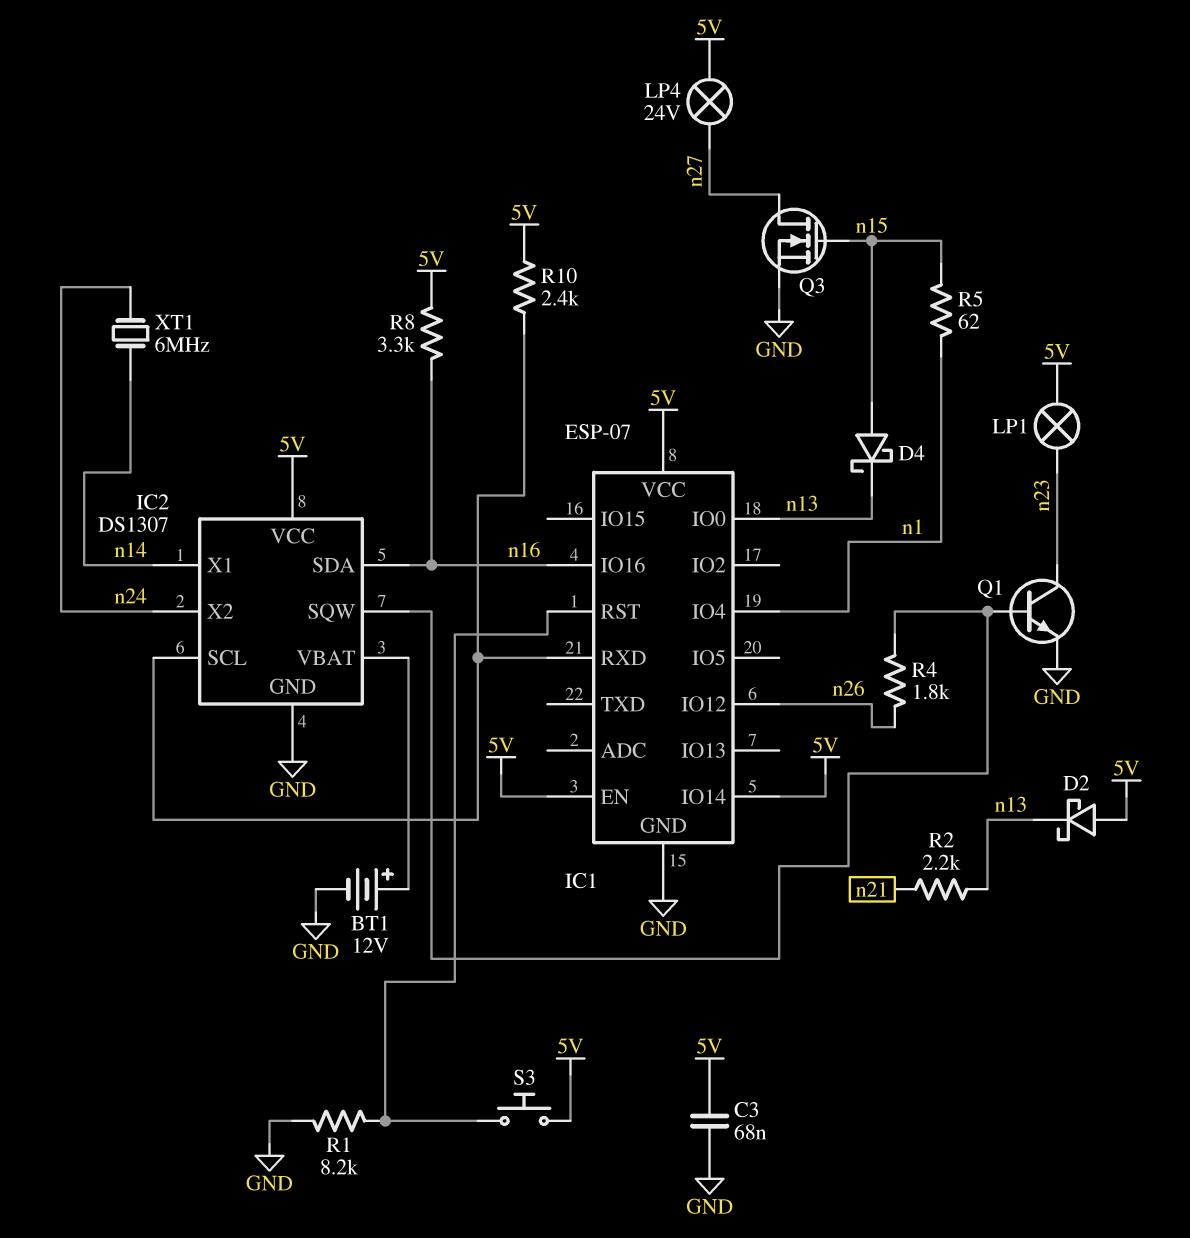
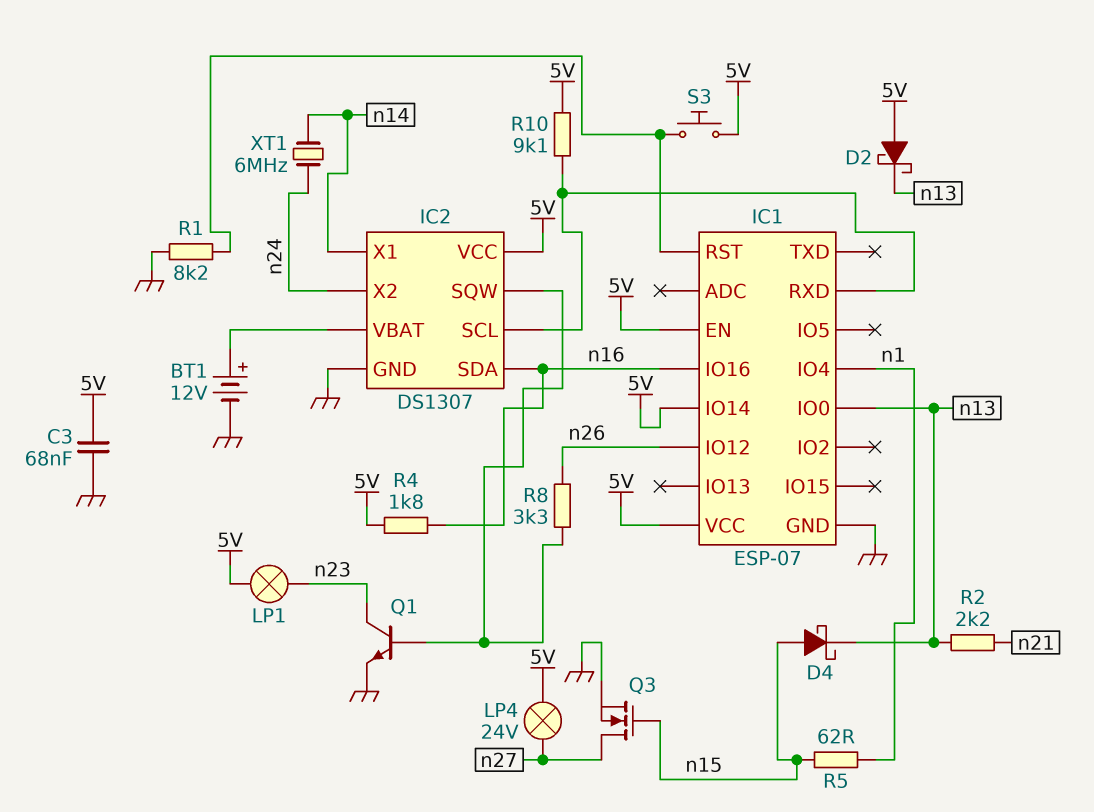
R4: 1.8k (IC2/SQW, n26) -> 1.8k (5V, n16)
R8: 3.3k (5V, n16) -> 3.3k (IC2/SQW, n26)
R10: 2.4k (5V, IC1/RXD) -> 9.1k (5V, IC1/RXD)

